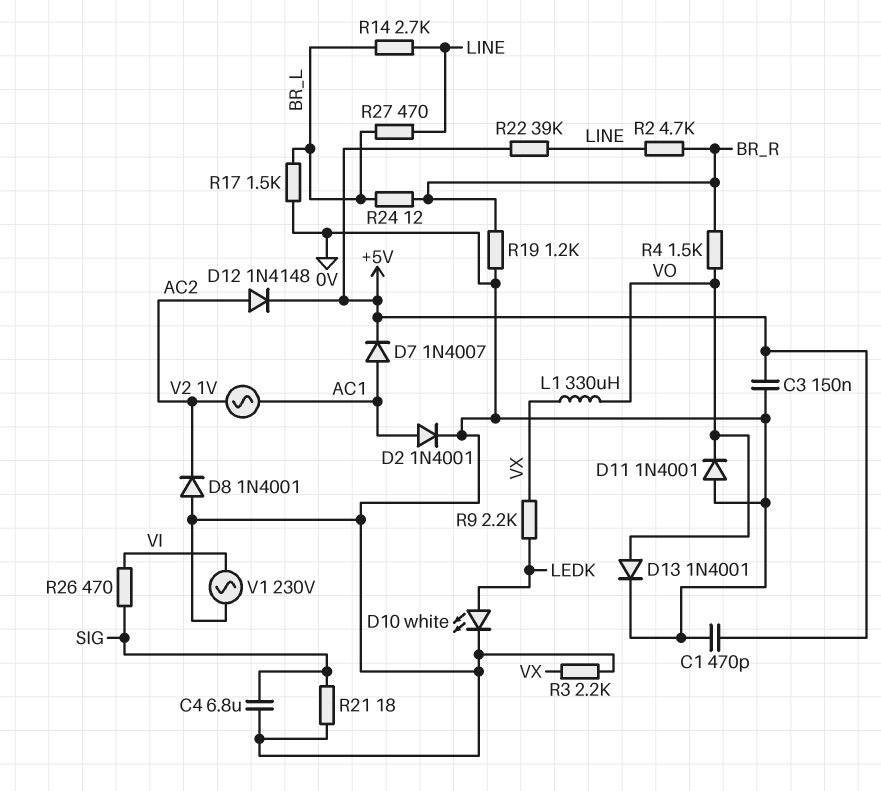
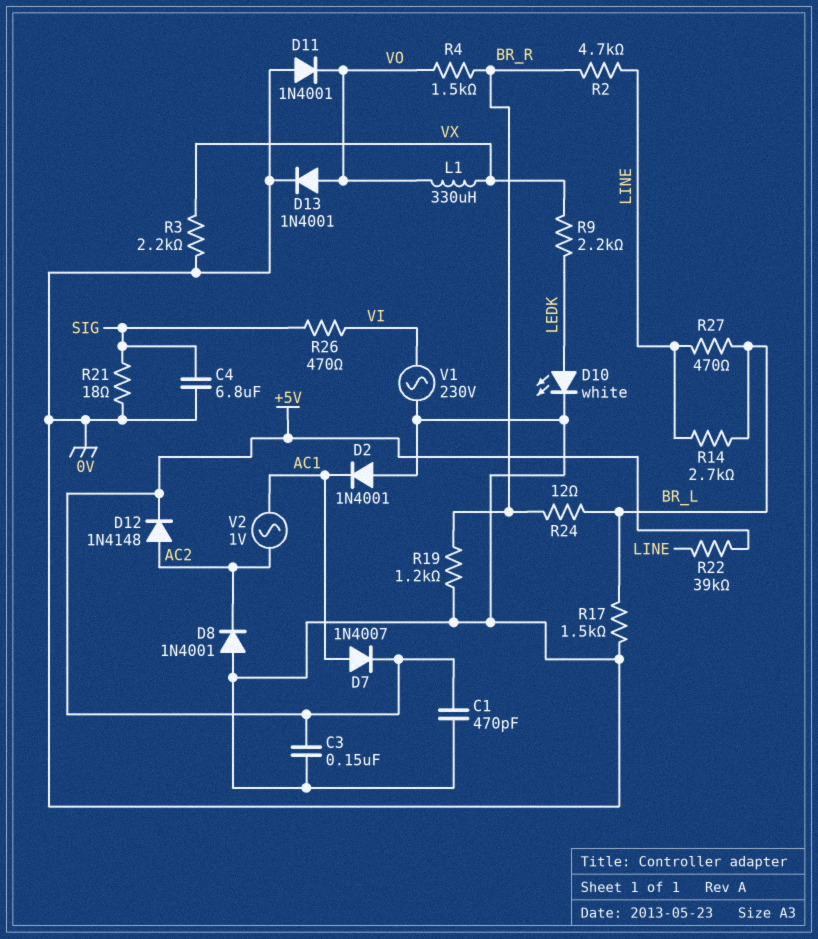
D2: diode 1N4001 (A AC1, K 0V) -> diode 1N4001 (A 0V, K AC1)

